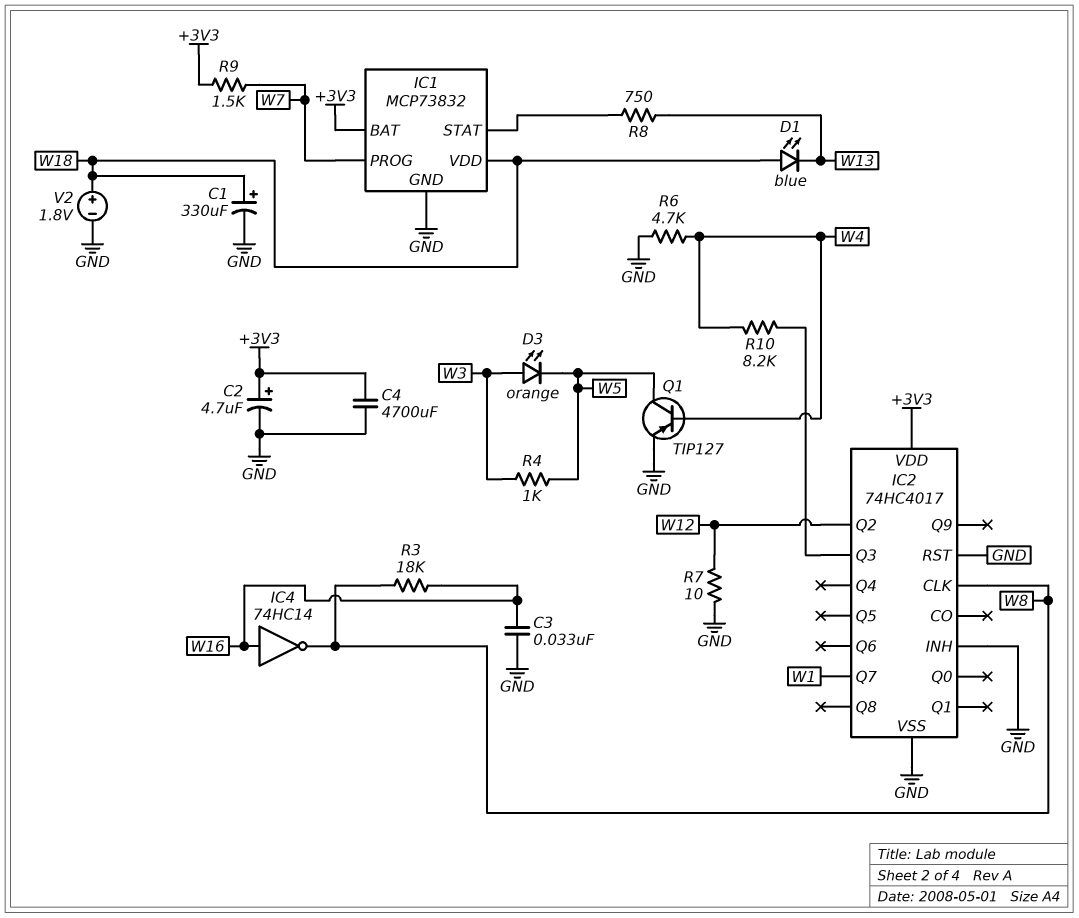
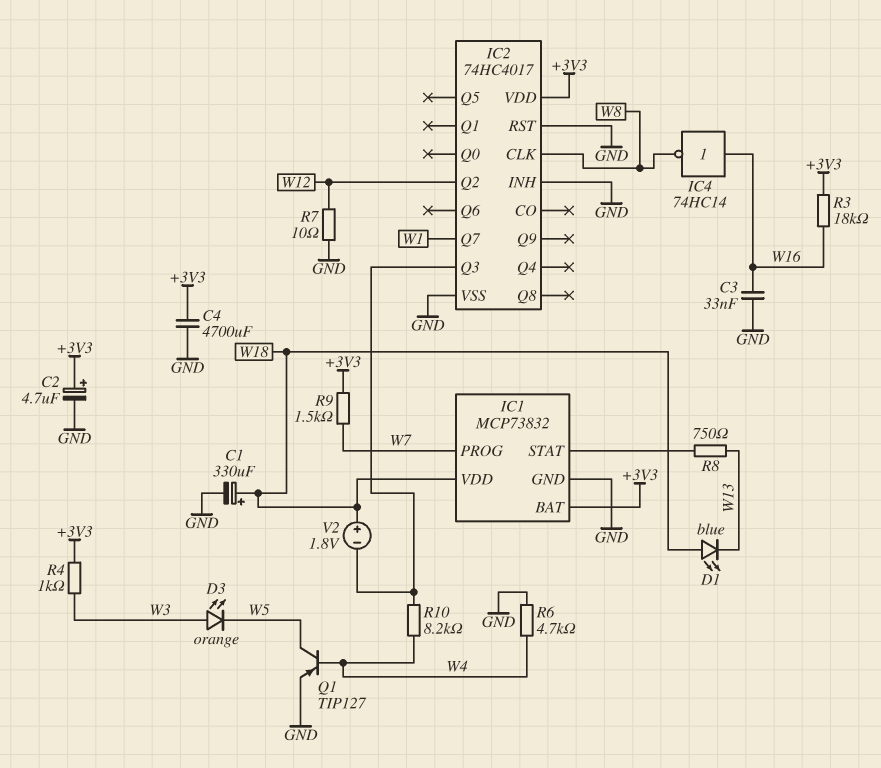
R3: 18k (W8, W16) -> 18k (+3V3, W16)
R4: 1k (W3, W5) -> 1k (+3V3, W3)
V2: 1.8V (plus W18, minus GND) -> 1.8V (plus W18, minus IC2/Q3)

